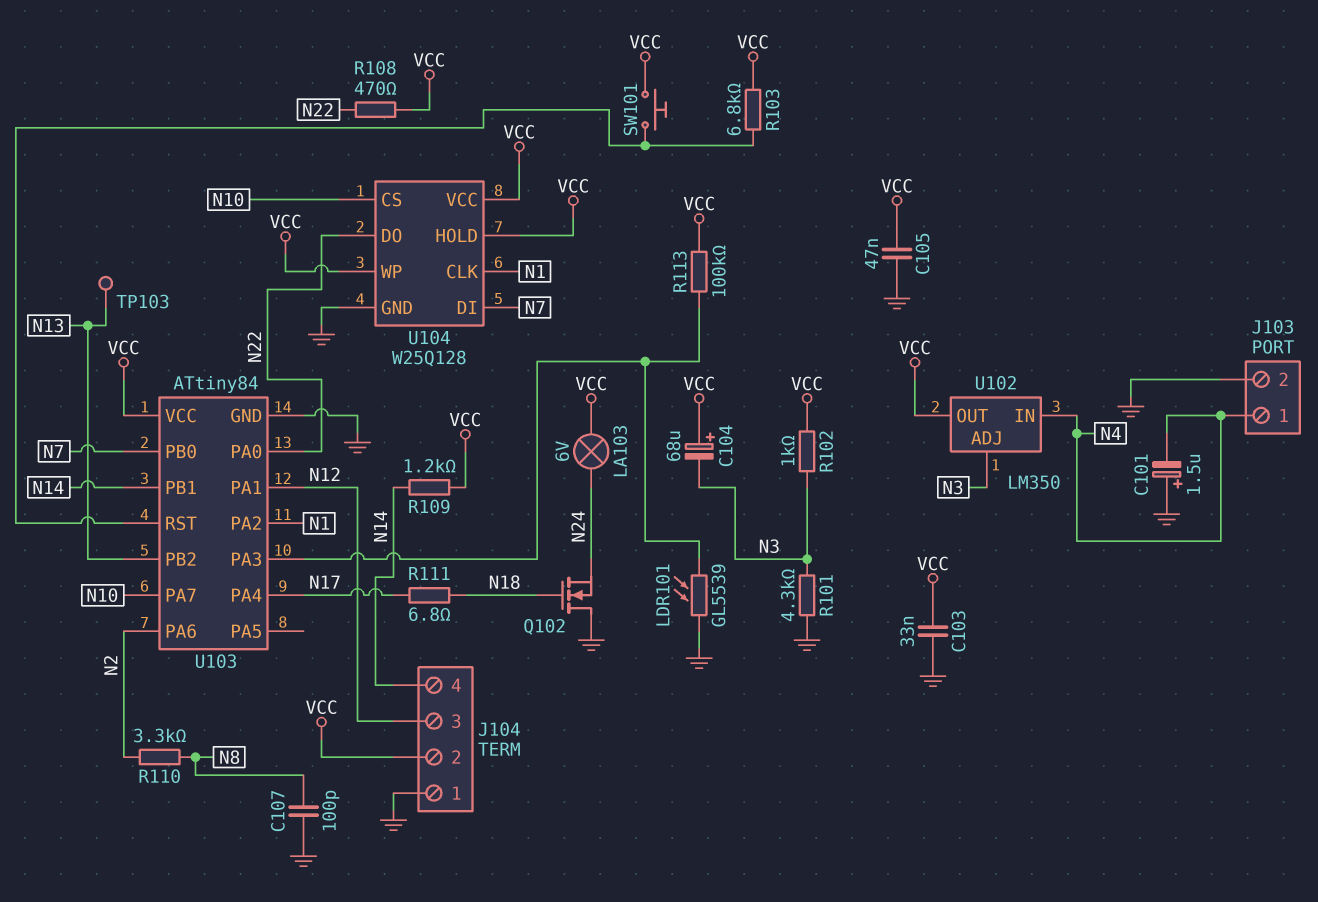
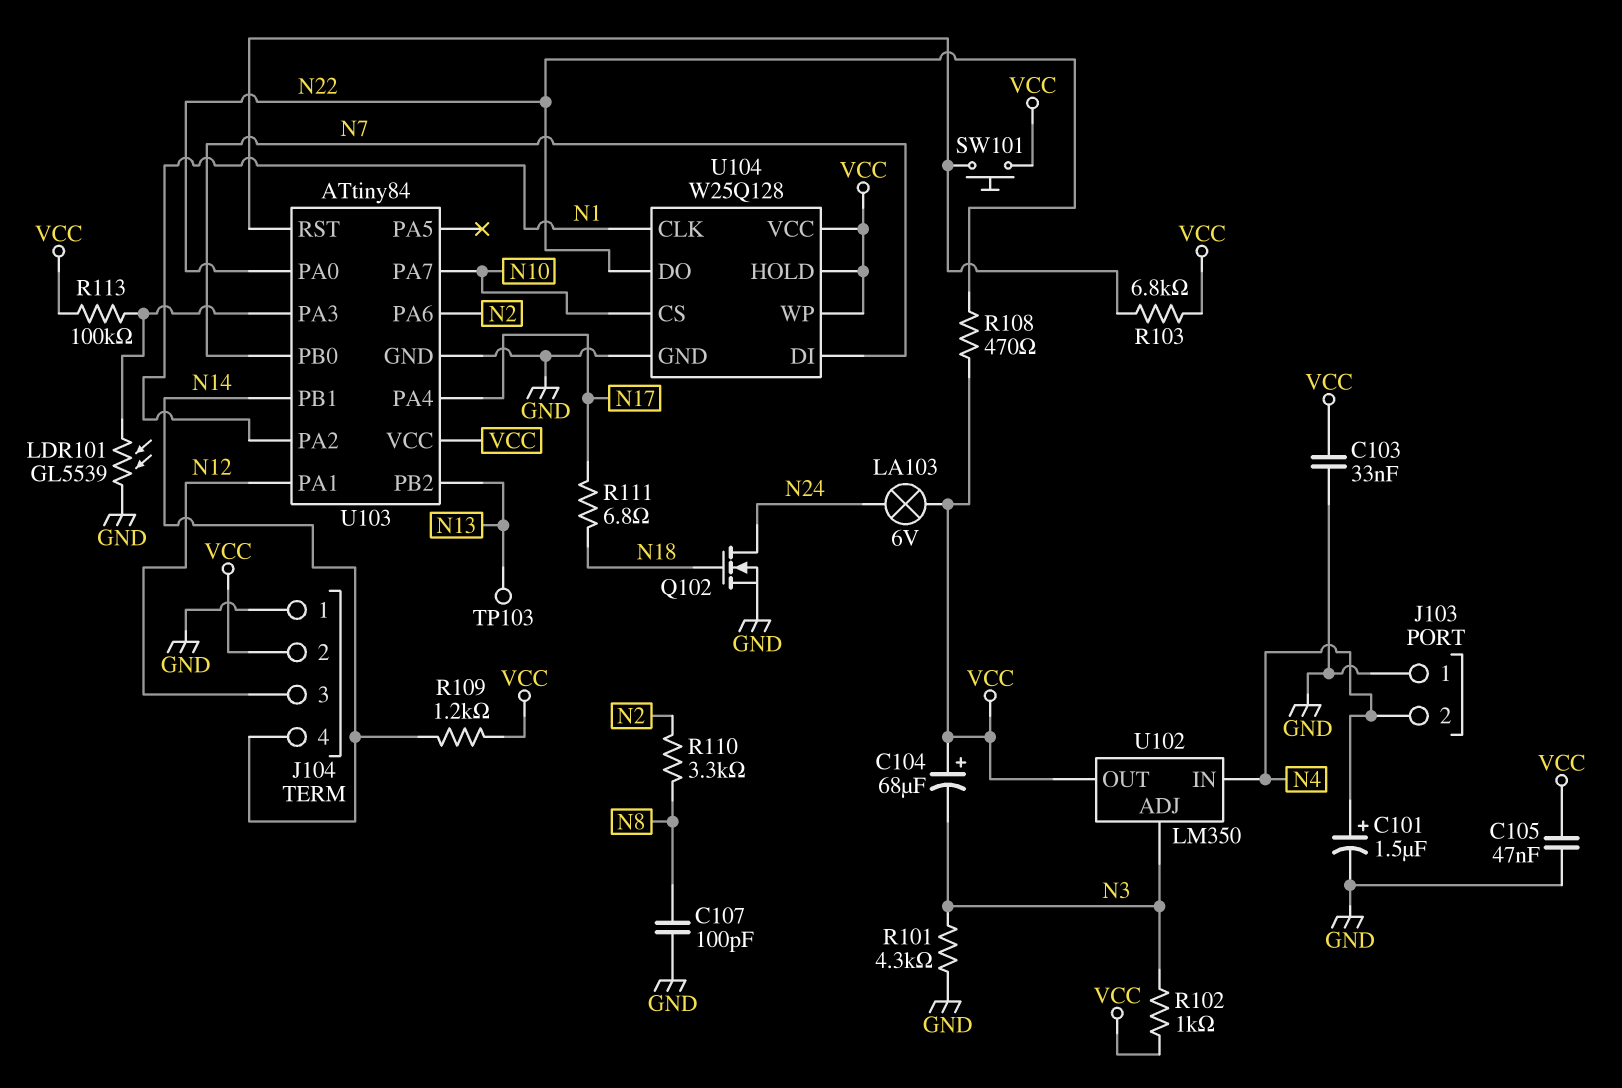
C101: 1.5uF (plus GND, minus N4) -> 1.5uF (plus N4, minus GND)
J103 pin 1: N4 -> GND
J103 pin 2: GND -> N4
Q102: NMOS (G N18, D GND, S N24) -> NMOS (G N18, D N24, S GND)

